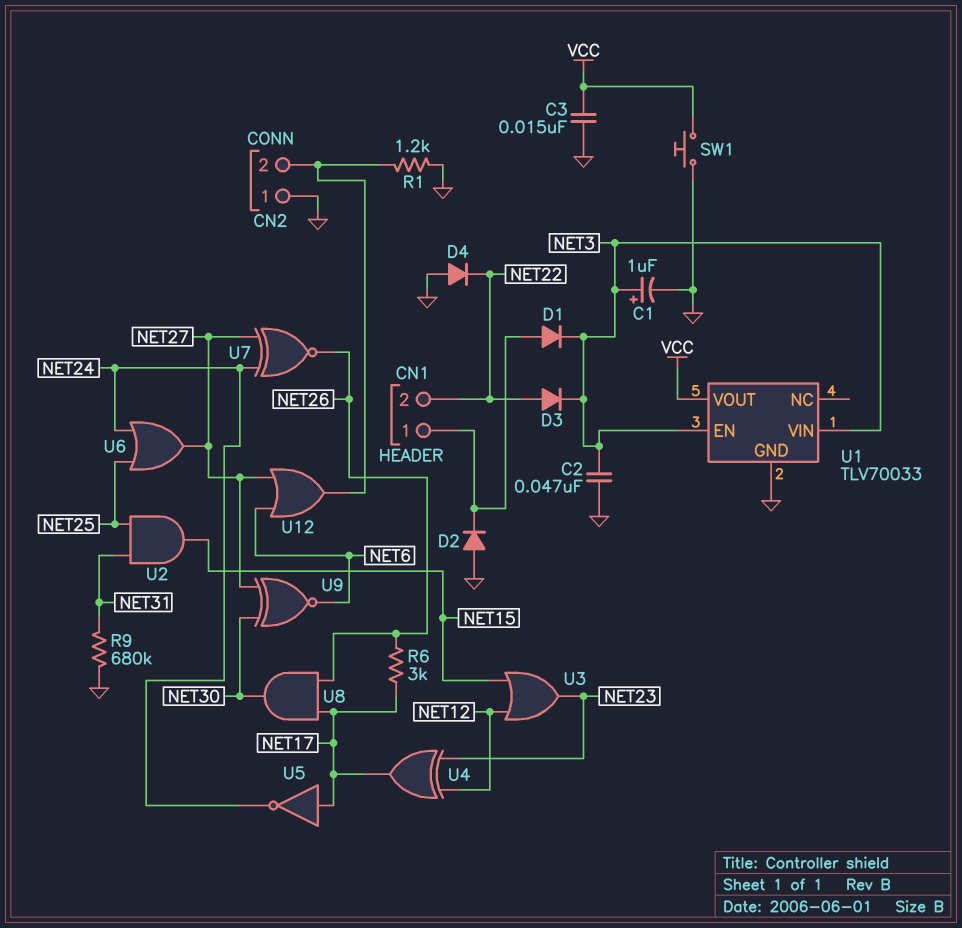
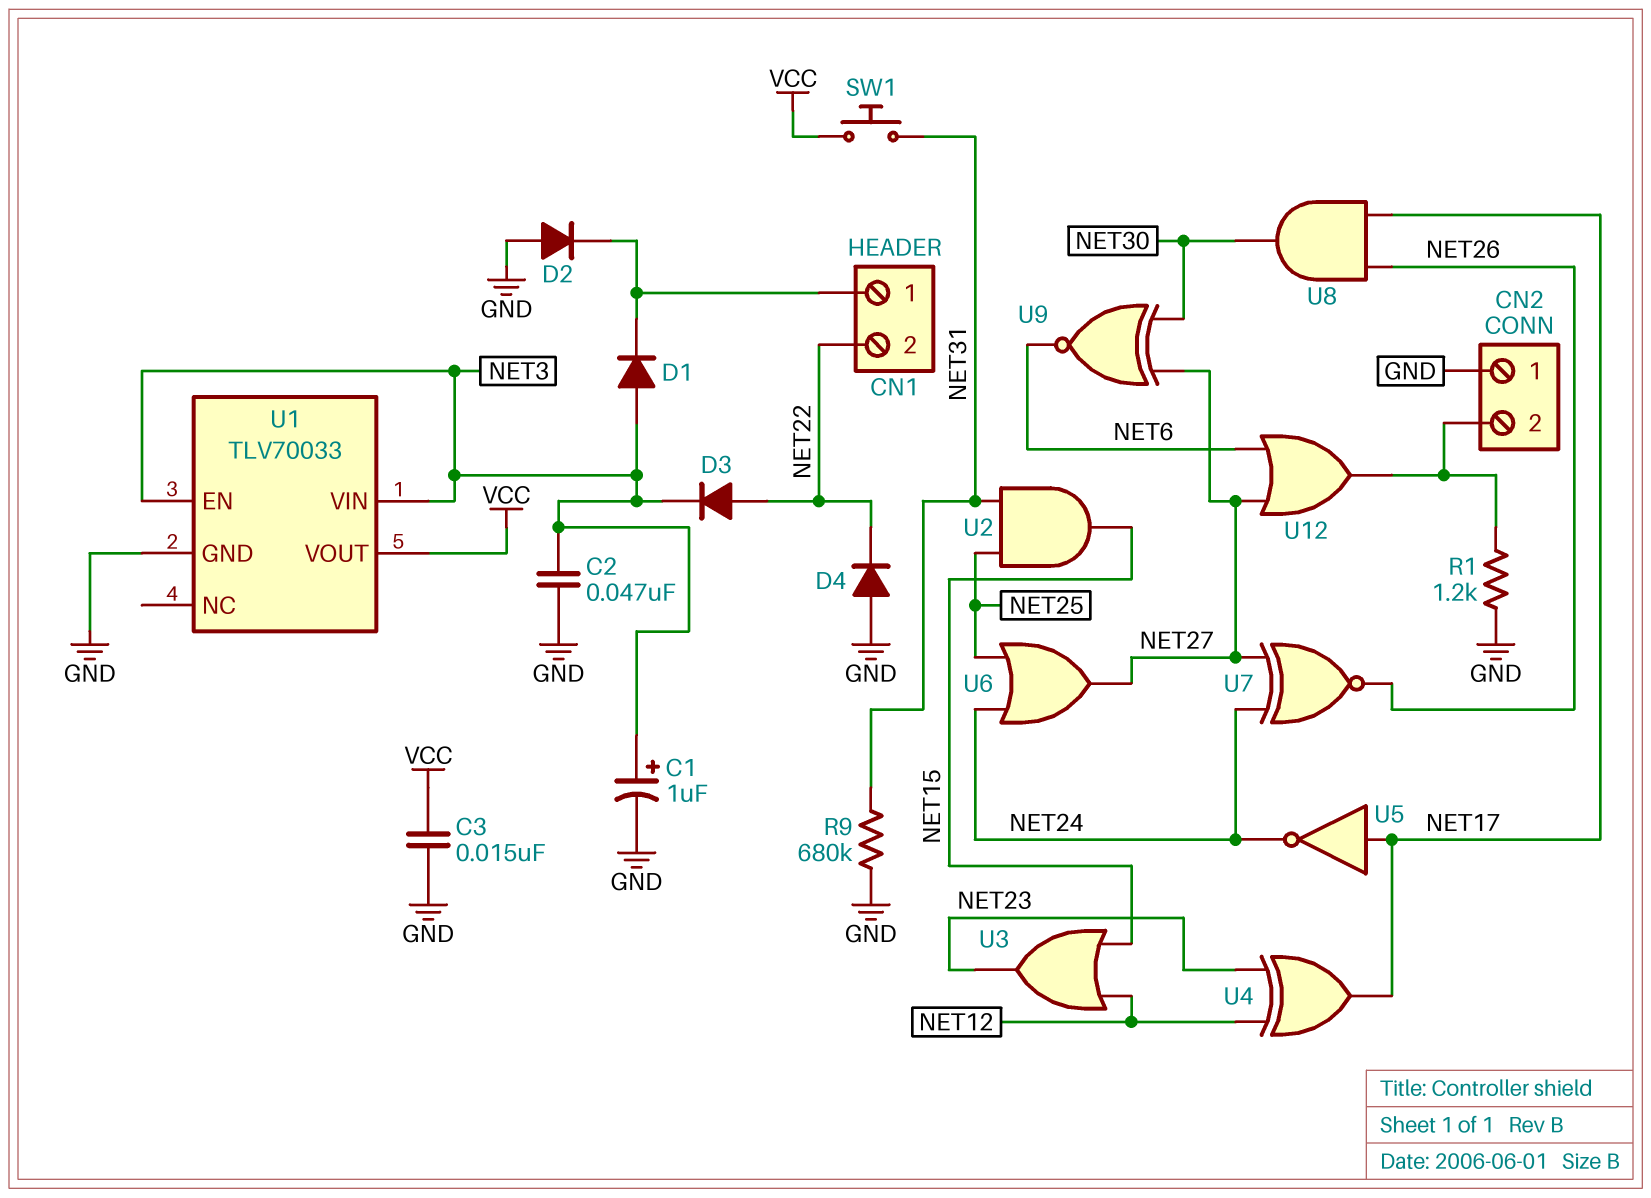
D1: diode (A CN1/1, K NET3) -> diode (A NET3, K CN1/1)
R6: 3k (NET17, NET26) -> none
SW1: button (GND, VCC) -> button (NET31, VCC)

